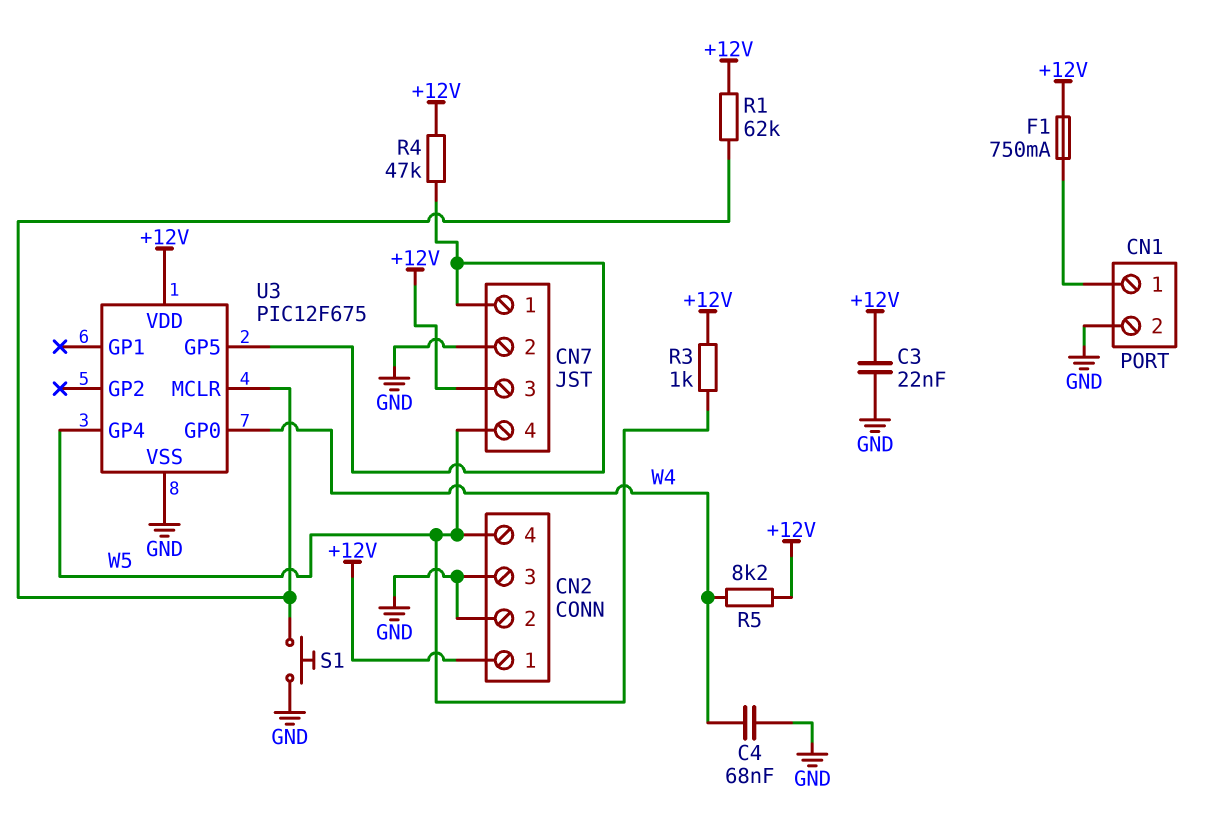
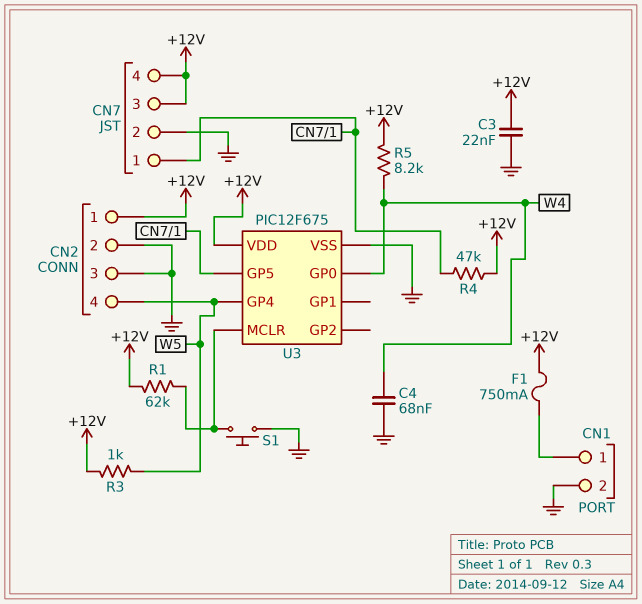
CN7 pin 4: W5 -> +12V

